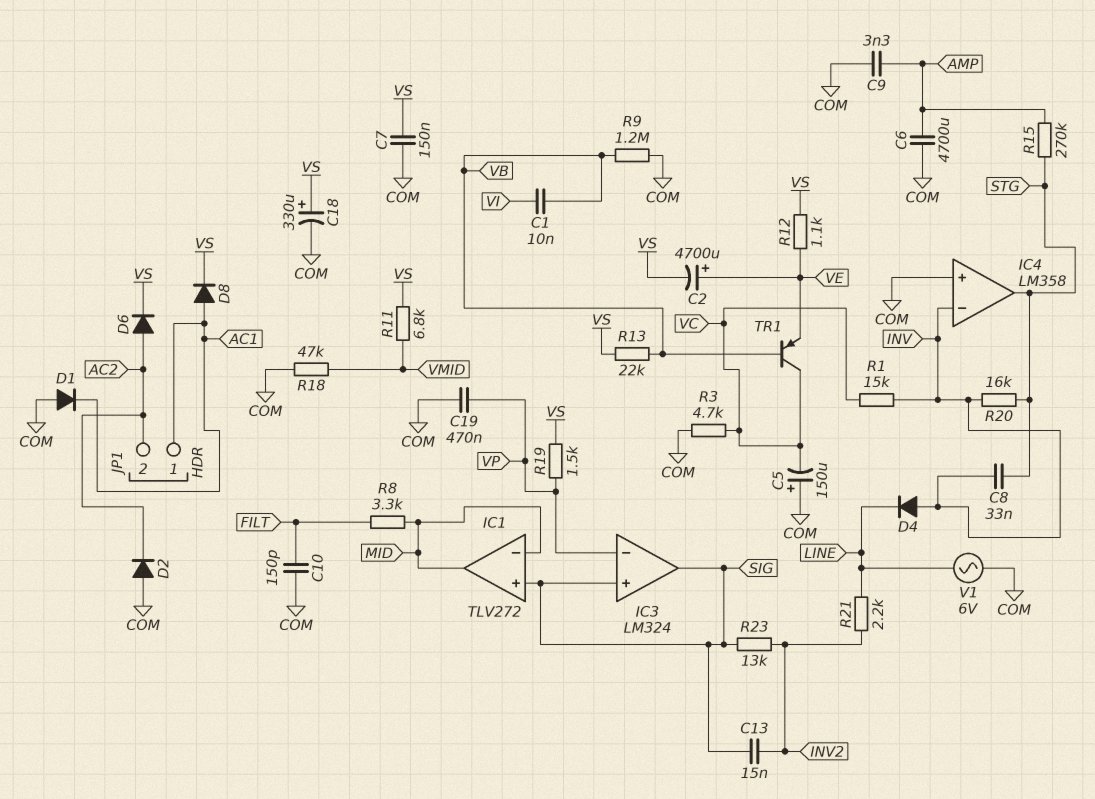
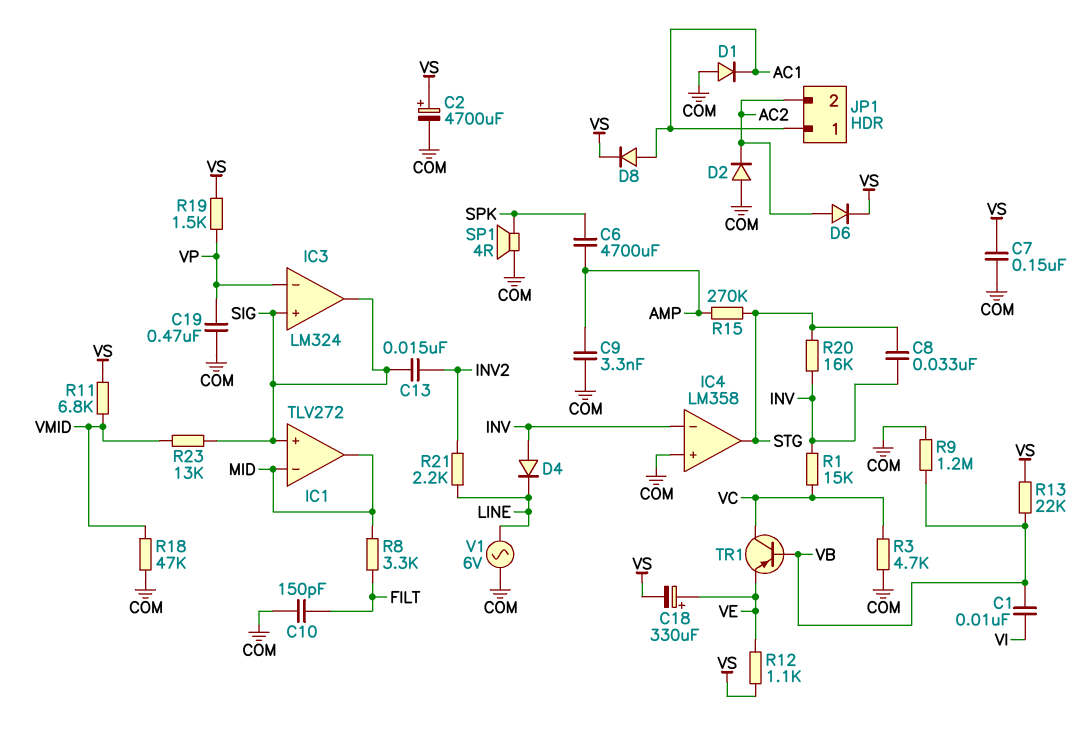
C2: 4700uF (plus VE, minus VS) -> 4700uF (plus VS, minus COM)
C5: 150uF (plus COM, minus VC) -> none
C6: 4700uF (AMP, COM) -> 4700uF (AMP, SPK)
C18: 330uF (plus VS, minus COM) -> 330uF (plus VE, minus VS)
R23: 13k (INV2, SIG) -> 13k (SIG, VMID)
SP1: none -> speaker 4R (COM, SPK)

